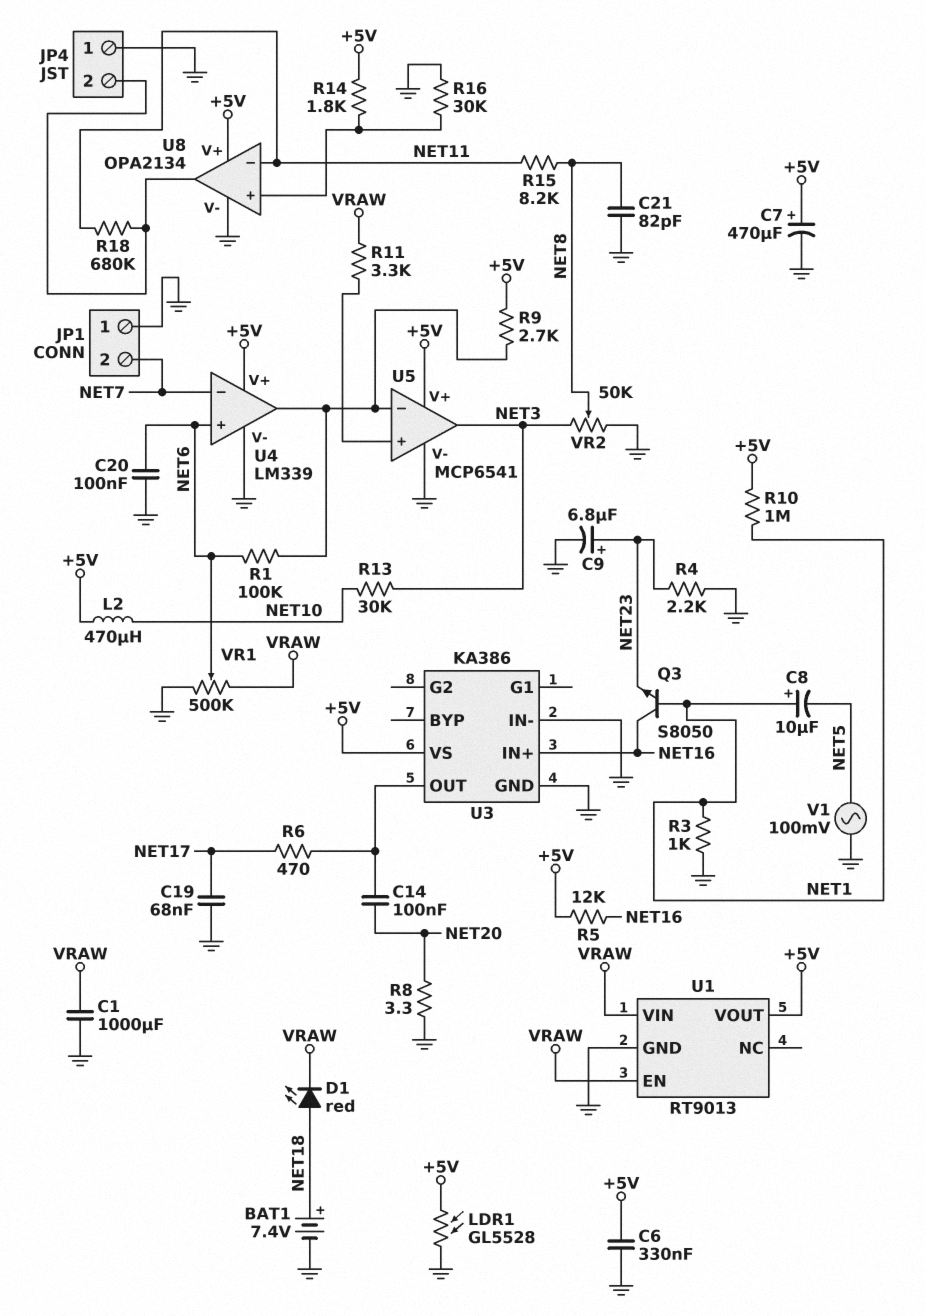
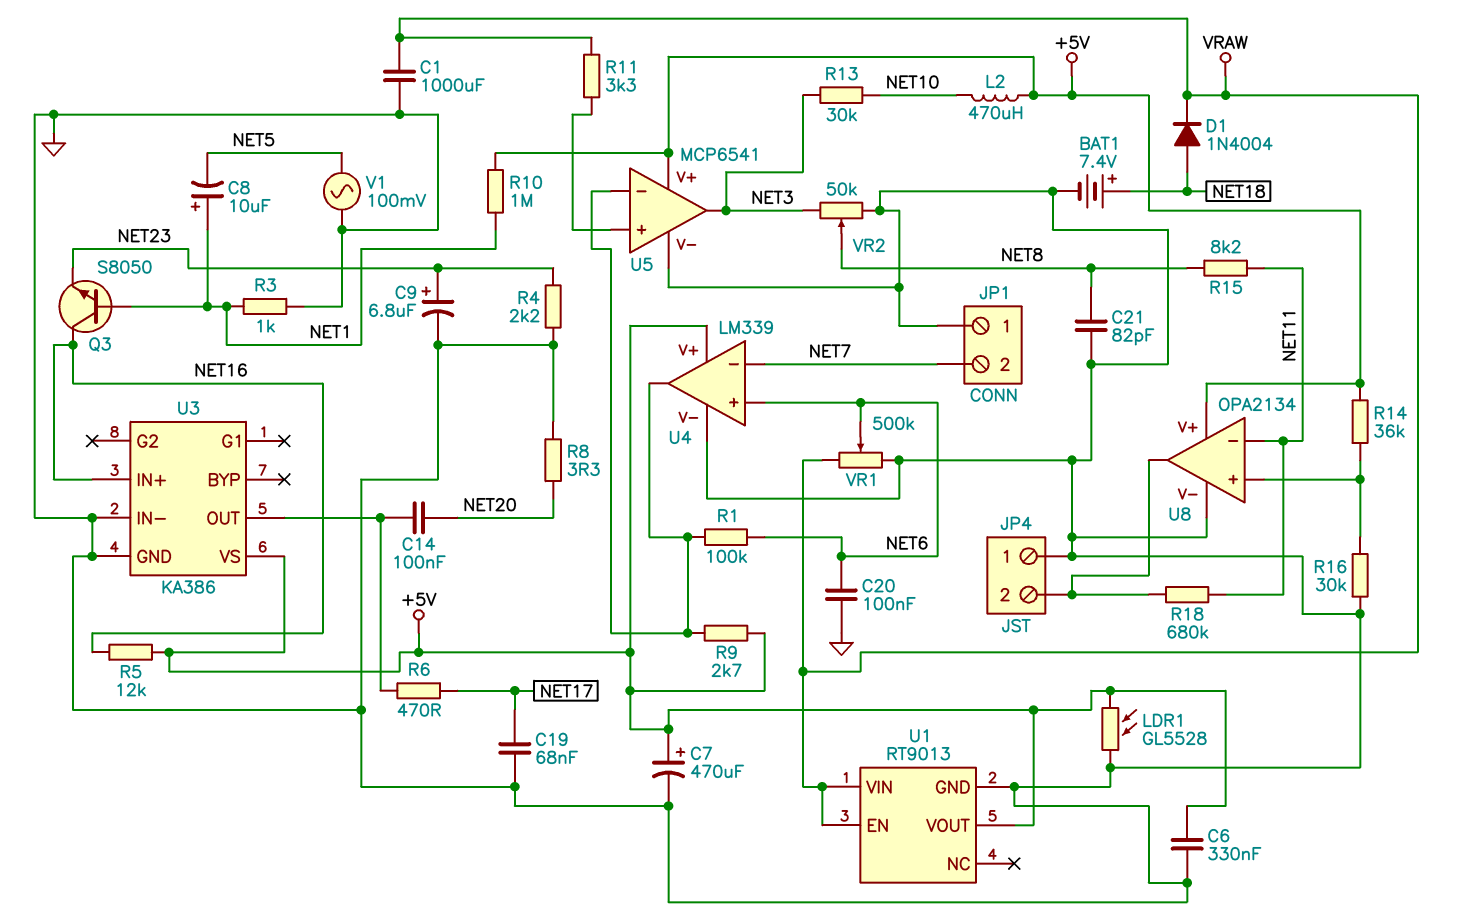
D1: LED red (A NET18, K VRAW) -> diode 1N4004 (A NET18, K VRAW)
R14: 1.8k (+5V, U8/in+) -> 36k (+5V, U8/in+)

